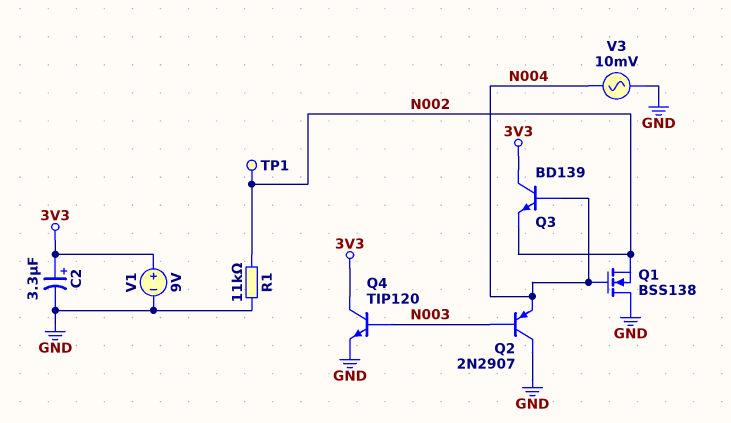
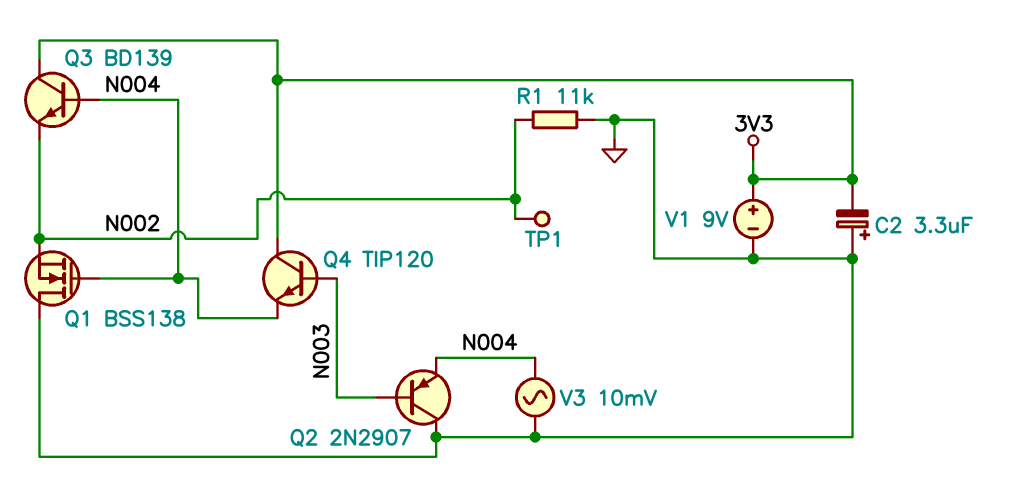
C2: 3.3uF (plus 3V3, minus GND) -> 3.3uF (plus GND, minus 3V3)
Q4: NPN TIP120 (B N003, C 3V3, E GND) -> NPN TIP120 (B N003, C 3V3, E N004)

